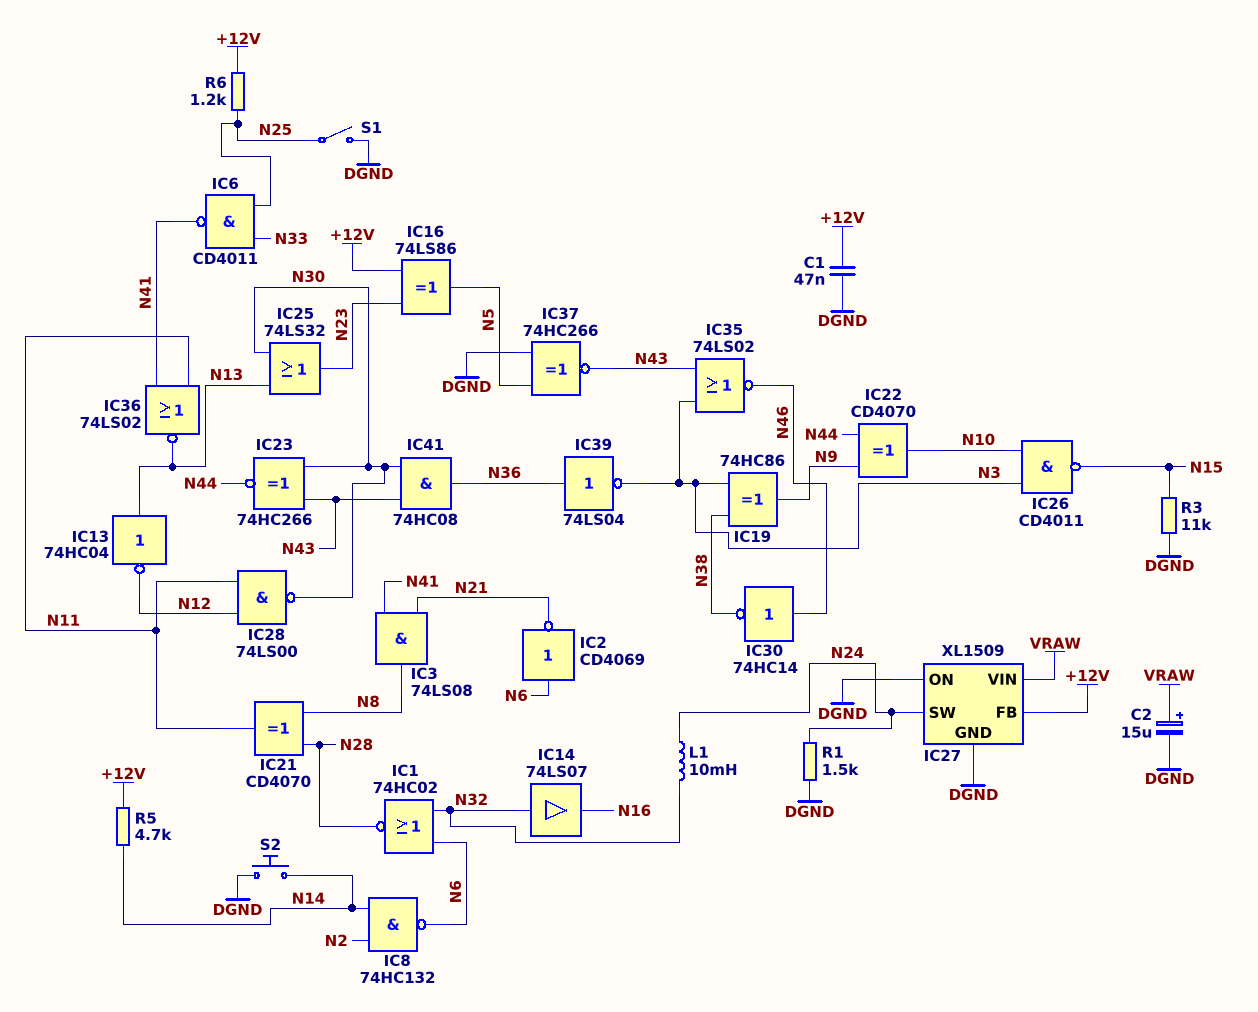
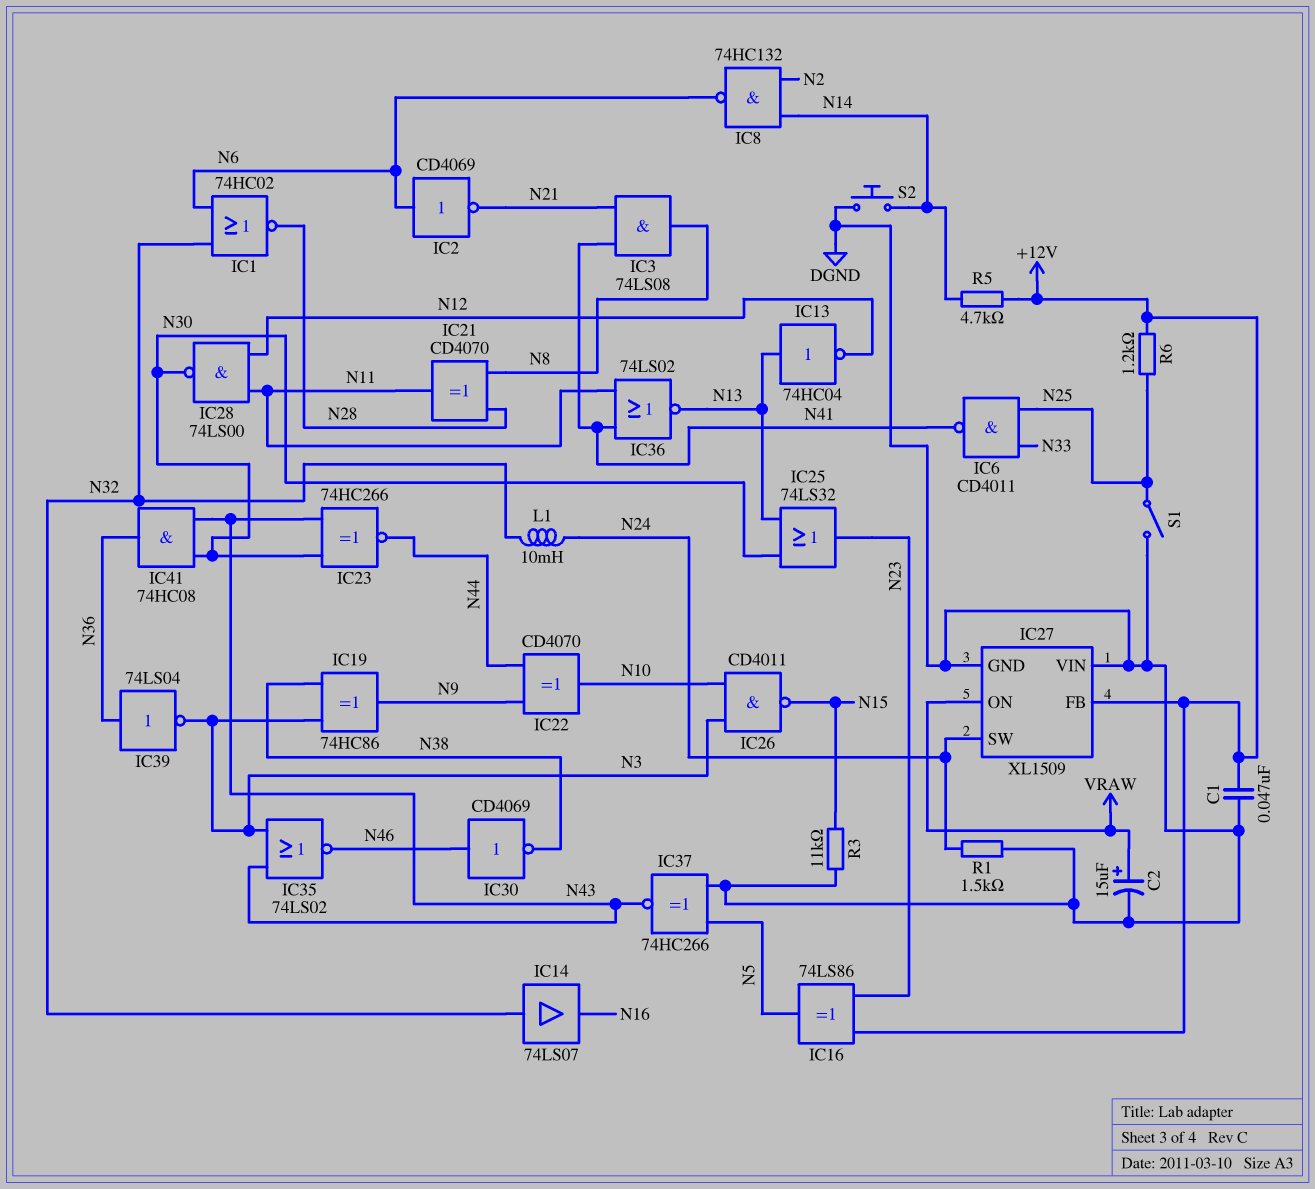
IC27 pin ON: DGND -> VRAW
IC27 pin VIN: VRAW -> DGND
IC30: NOT 74HC14 (in N46, out N38) -> NOT CD4069 (in N46, out N38)

